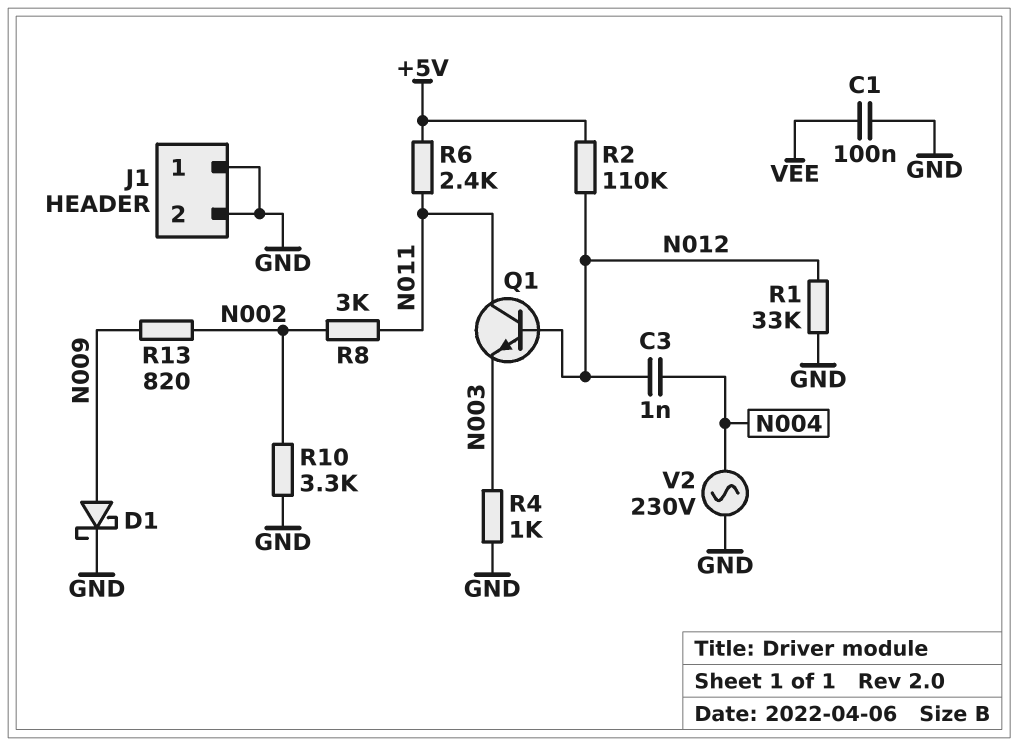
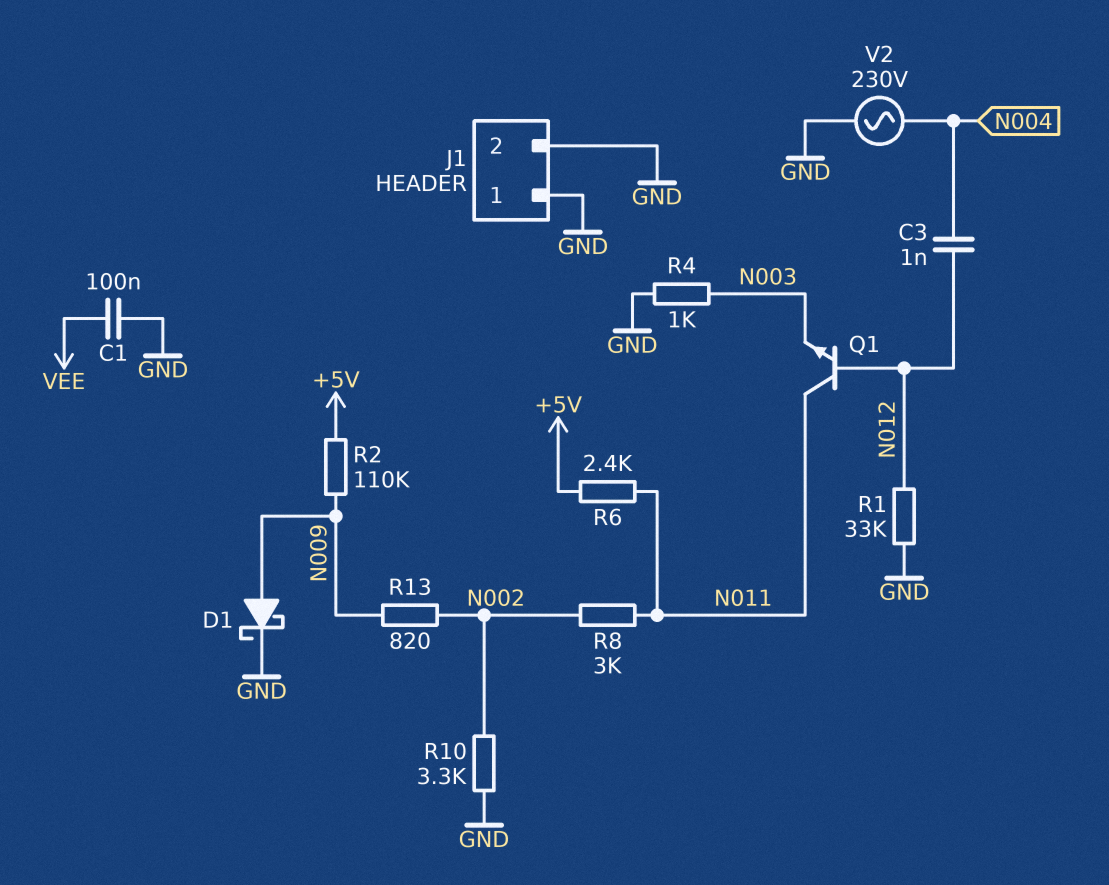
R2: 110k (+5V, N012) -> 110k (+5V, N009)

